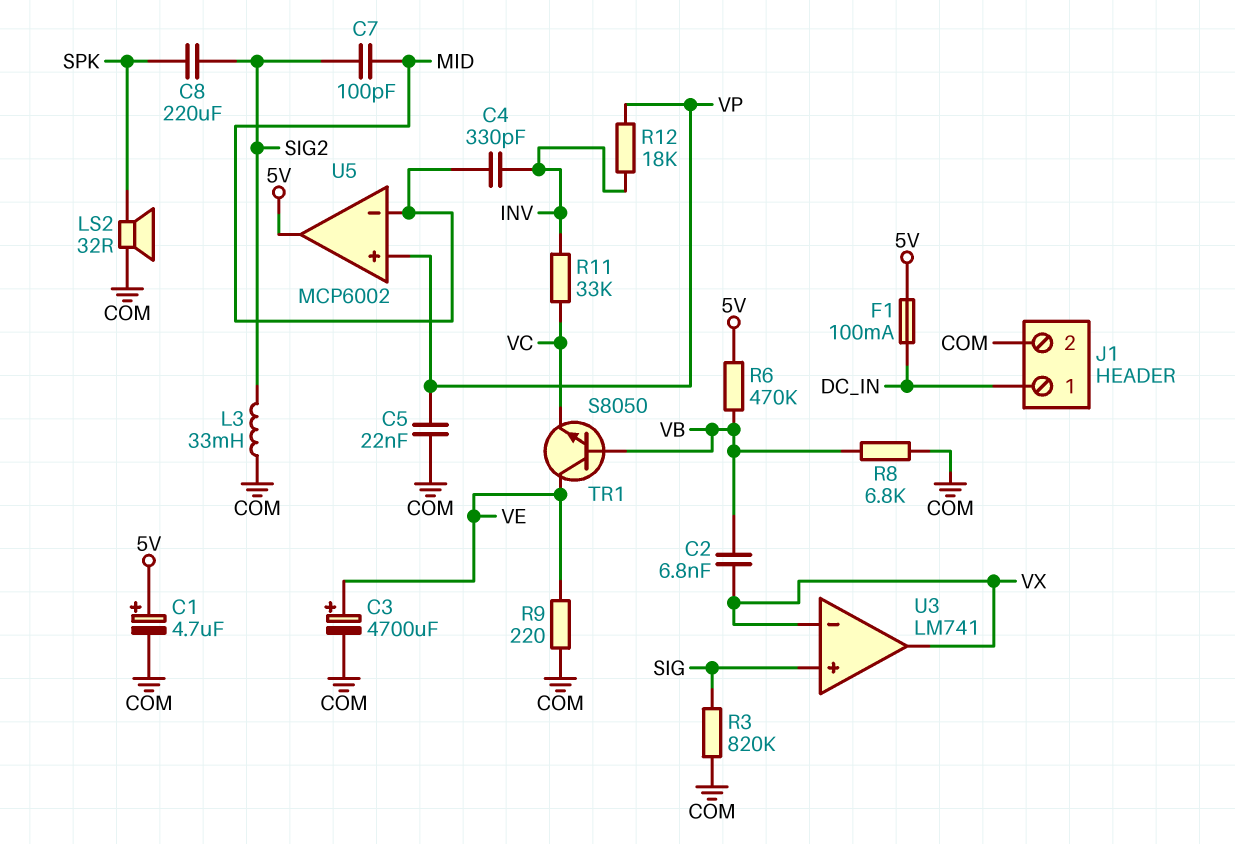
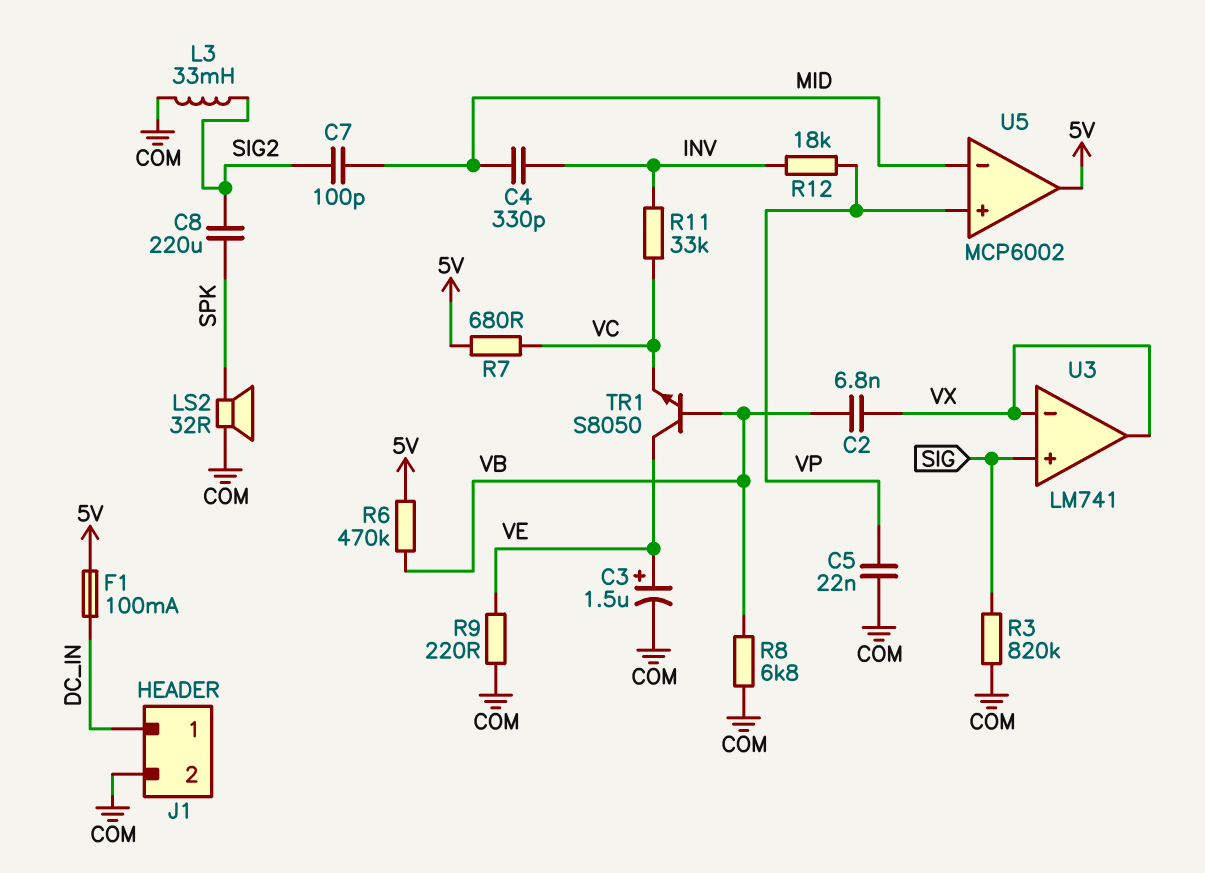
C1: 4.7uF (plus 5V, minus COM) -> none
C3: 4700uF (plus VE, minus COM) -> 1.5uF (plus VE, minus COM)
R7: none -> 680 (5V, VC)

